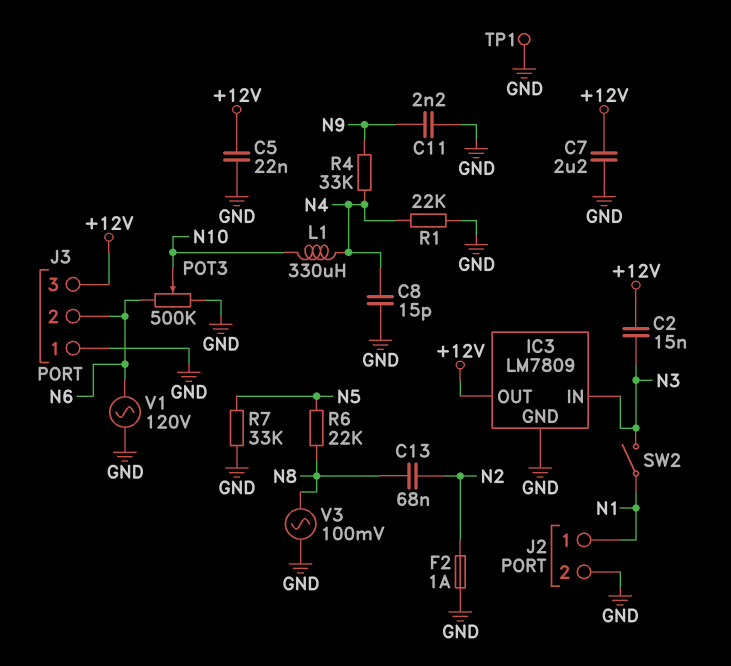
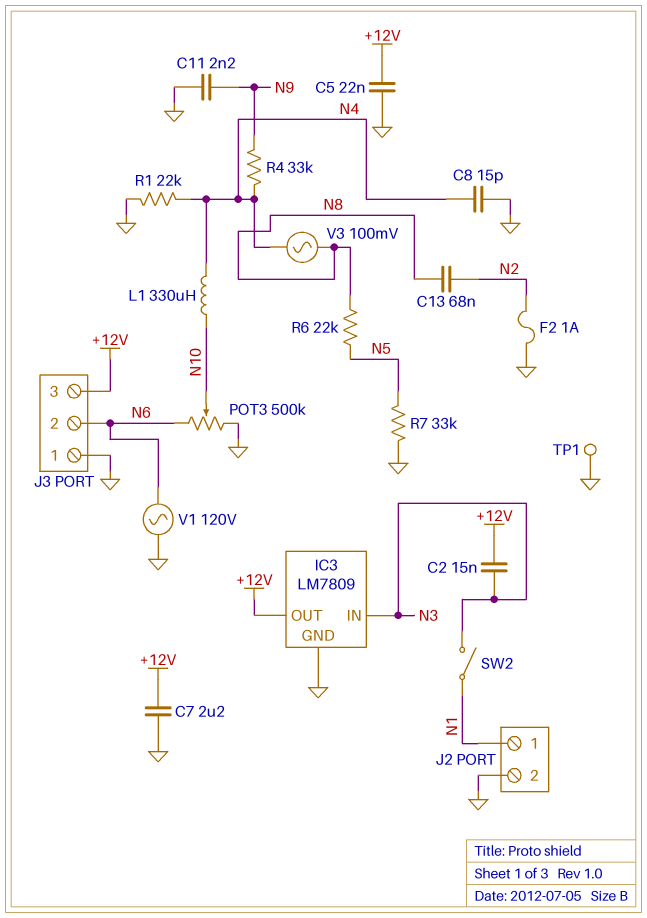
V3: AC 100mV (GND, N8) -> AC 100mV (N4, N8)

